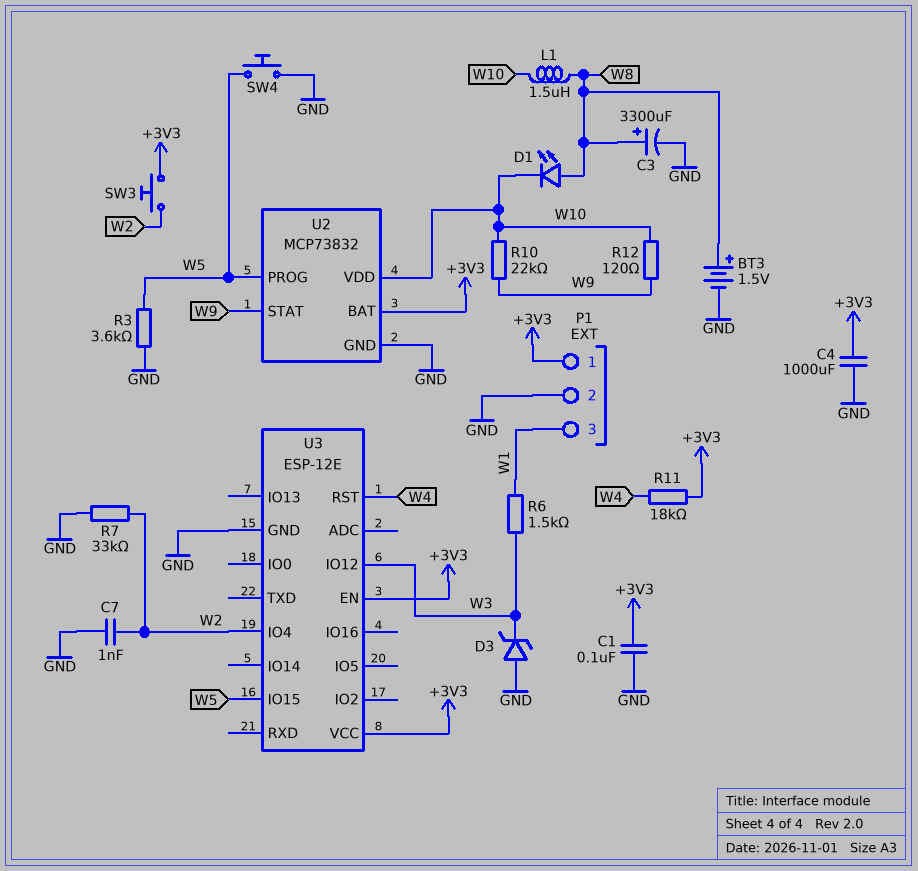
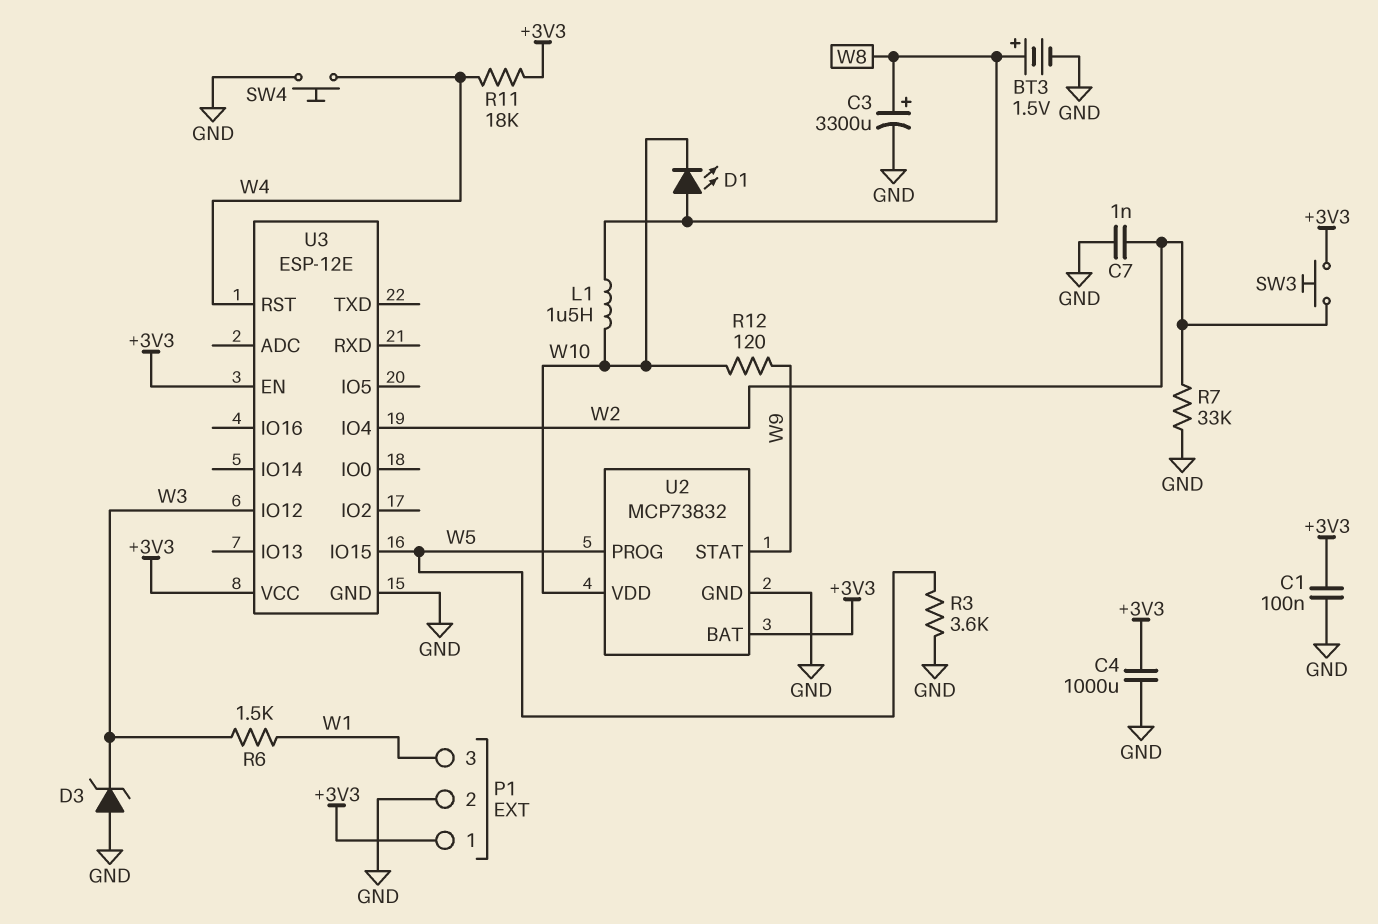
R10: 22k (W9, W10) -> none
SW4: button (GND, W5) -> button (GND, W4)

